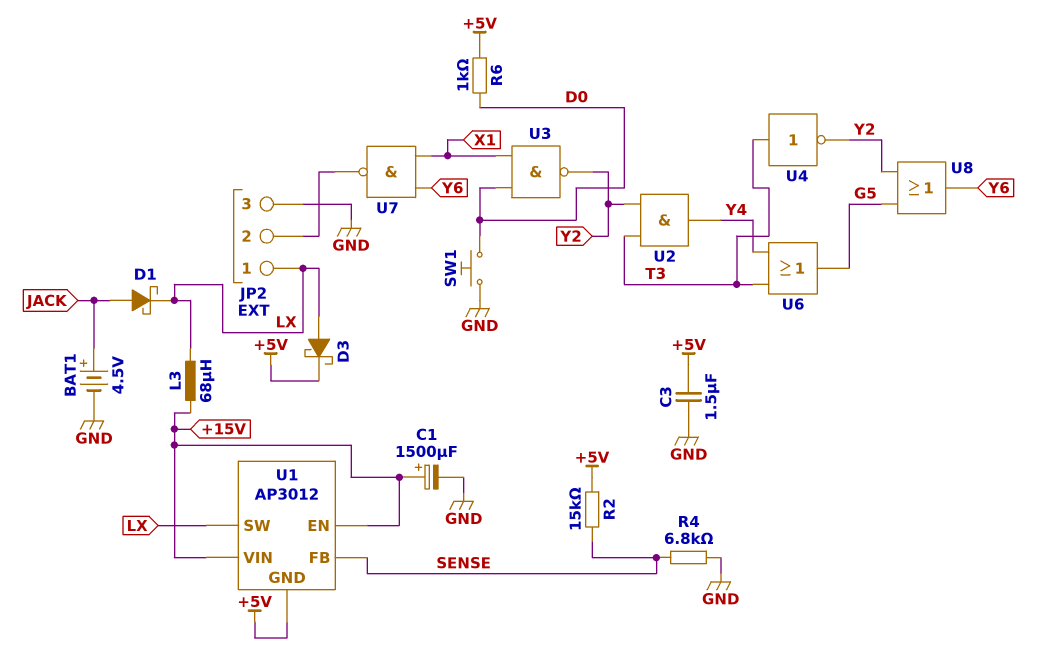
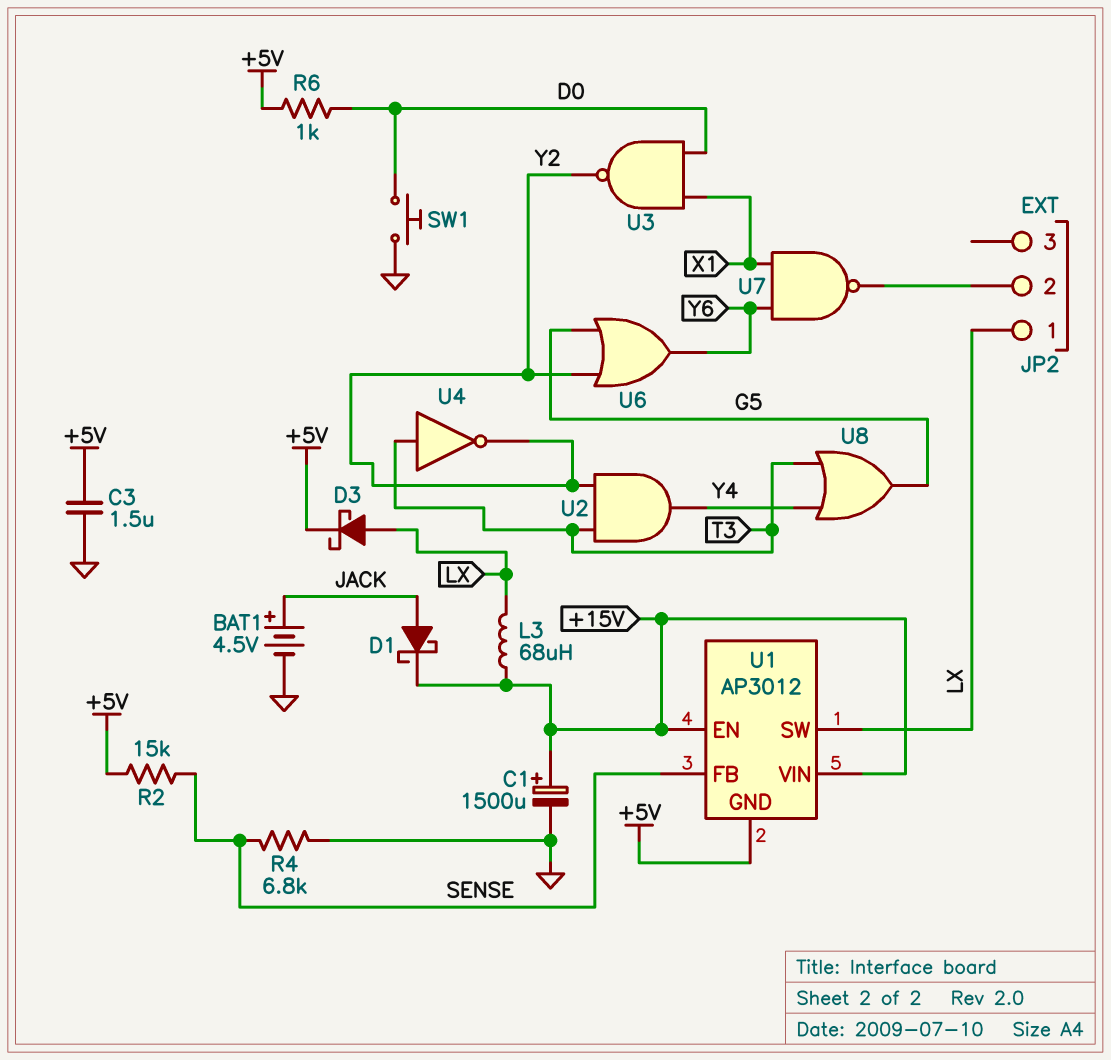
D1: schottky (A JACK, K LX) -> schottky (A JACK, K +15V)
JP2 pin 3: GND -> none
U6: OR (in T3, in Y4, out G5) -> OR (in G5, in Y2, out Y6)
U8: OR (in G5, in Y2, out Y6) -> OR (in T3, in Y4, out G5)

